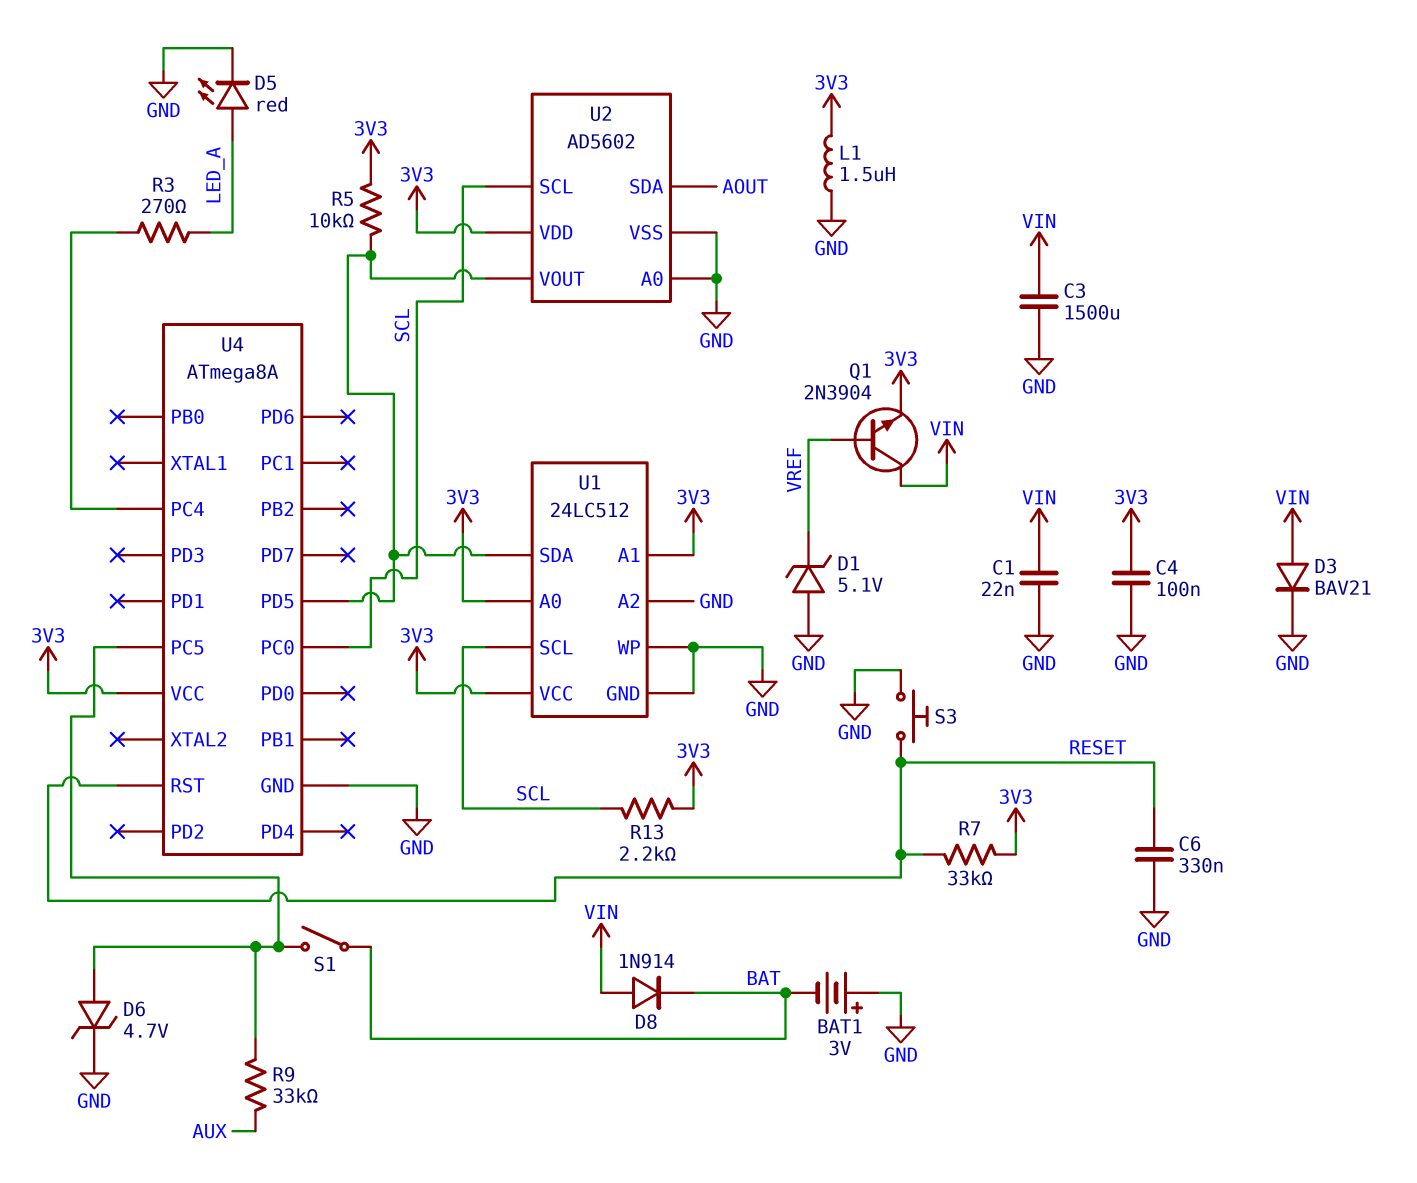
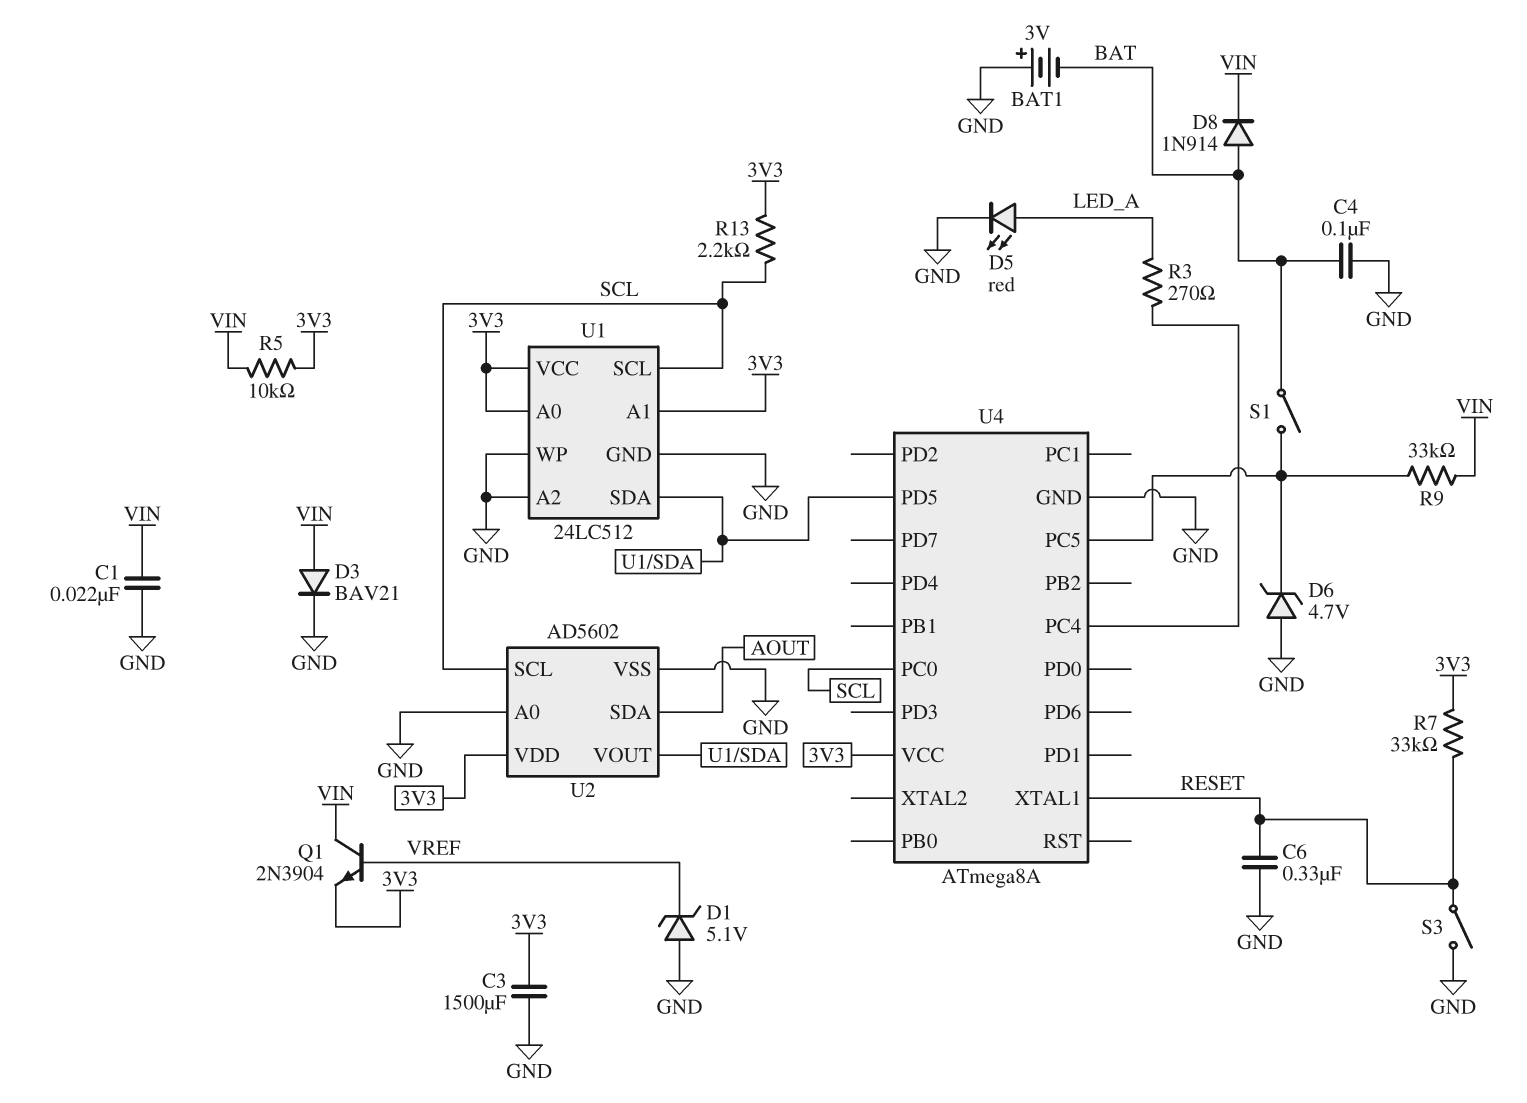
C3: 1500uF (GND, VIN) -> 1500uF (3V3, GND)
C4: 100nF (3V3, GND) -> 100nF (BAT, GND)
D6: zener 4.7V (A U4/PC5, K GND) -> zener 4.7V (A GND, K U4/PC5)
D8: diode 1N914 (A VIN, K BAT) -> diode 1N914 (A BAT, K VIN)
L1: 1.5uH (3V3, GND) -> none
R5: 10k (3V3, U1/SDA) -> 10k (3V3, VIN)
R9: 33k (AUX, U4/PC5) -> 33k (U4/PC5, VIN)
S3: button (GND, RESET) -> switch (GND, RESET)
U4 pin RST: RESET -> none
U4 pin XTAL1: none -> RESET

